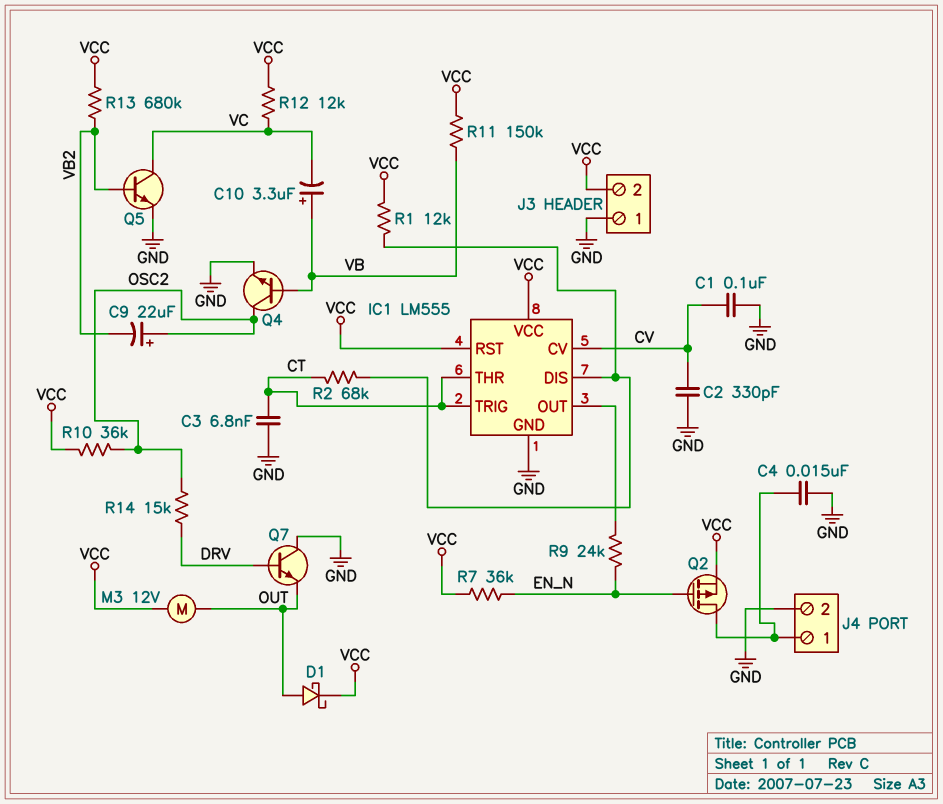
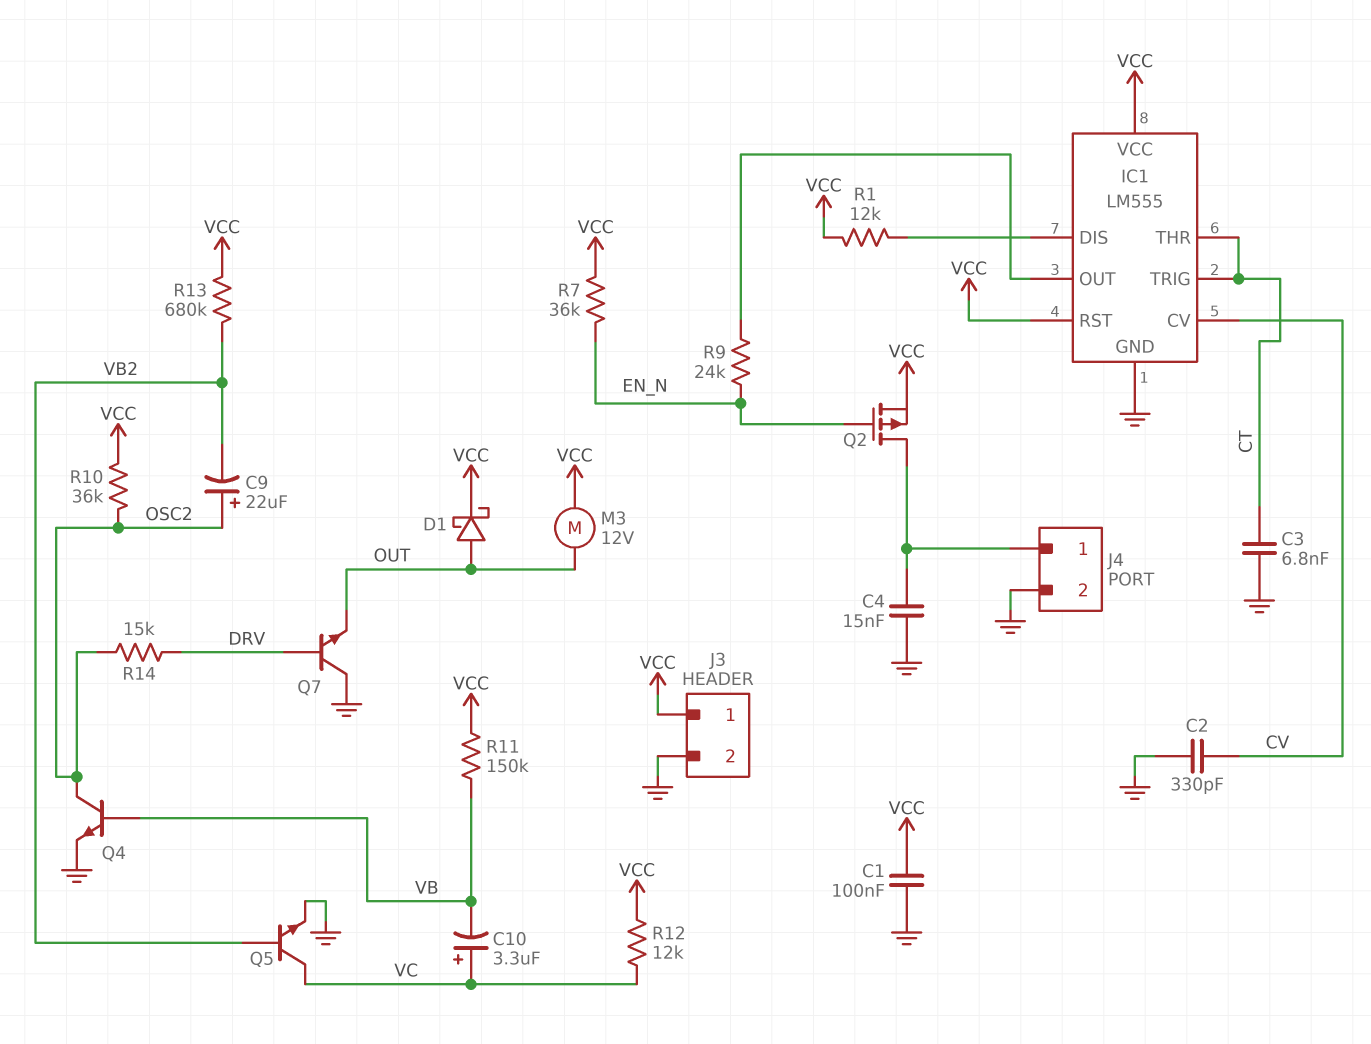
C1: 100nF (CV, GND) -> 100nF (GND, VCC)
C10: 3.3uF (plus VB, minus VC) -> 3.3uF (plus VC, minus VB)
J3 pin 1: GND -> VCC
J3 pin 2: VCC -> GND
R2: 68k (CT, IC1/DIS) -> none

